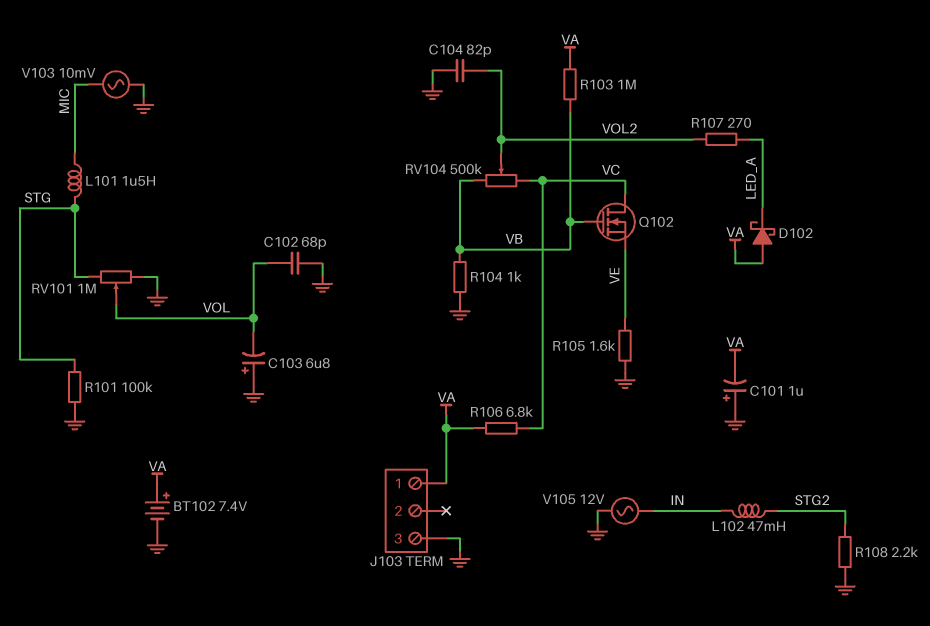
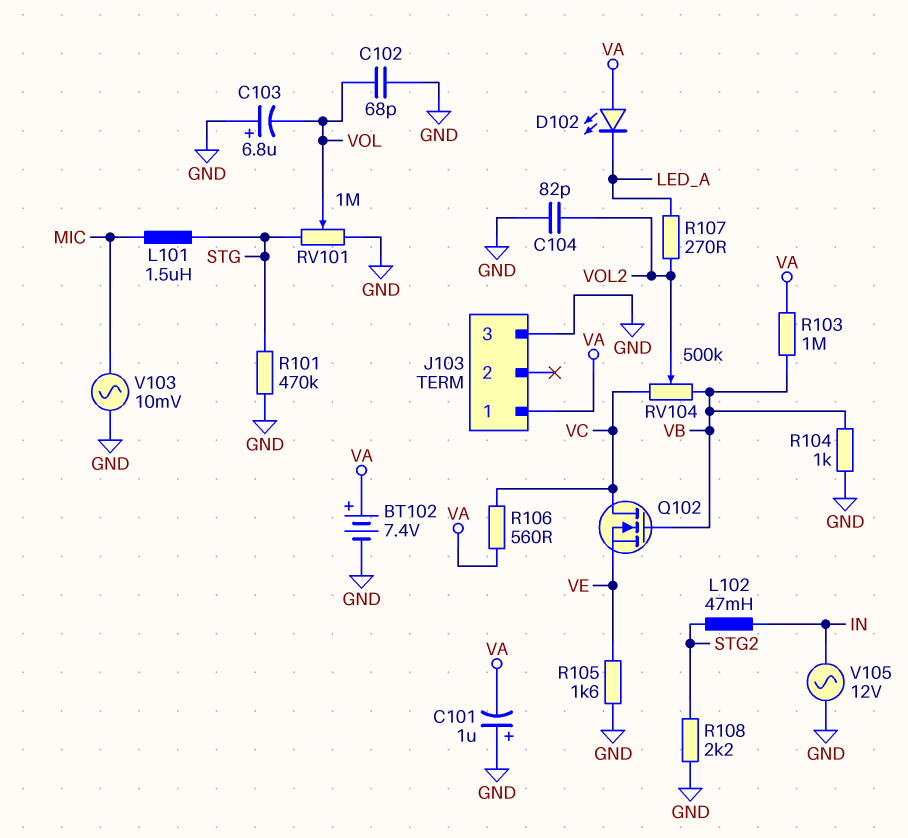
D102: schottky (A VA, K LED_A) -> LED (A VA, K LED_A)
R101: 100k (GND, STG) -> 470k (GND, STG)
R106: 6.8k (VA, VC) -> 560 (VA, VC)

